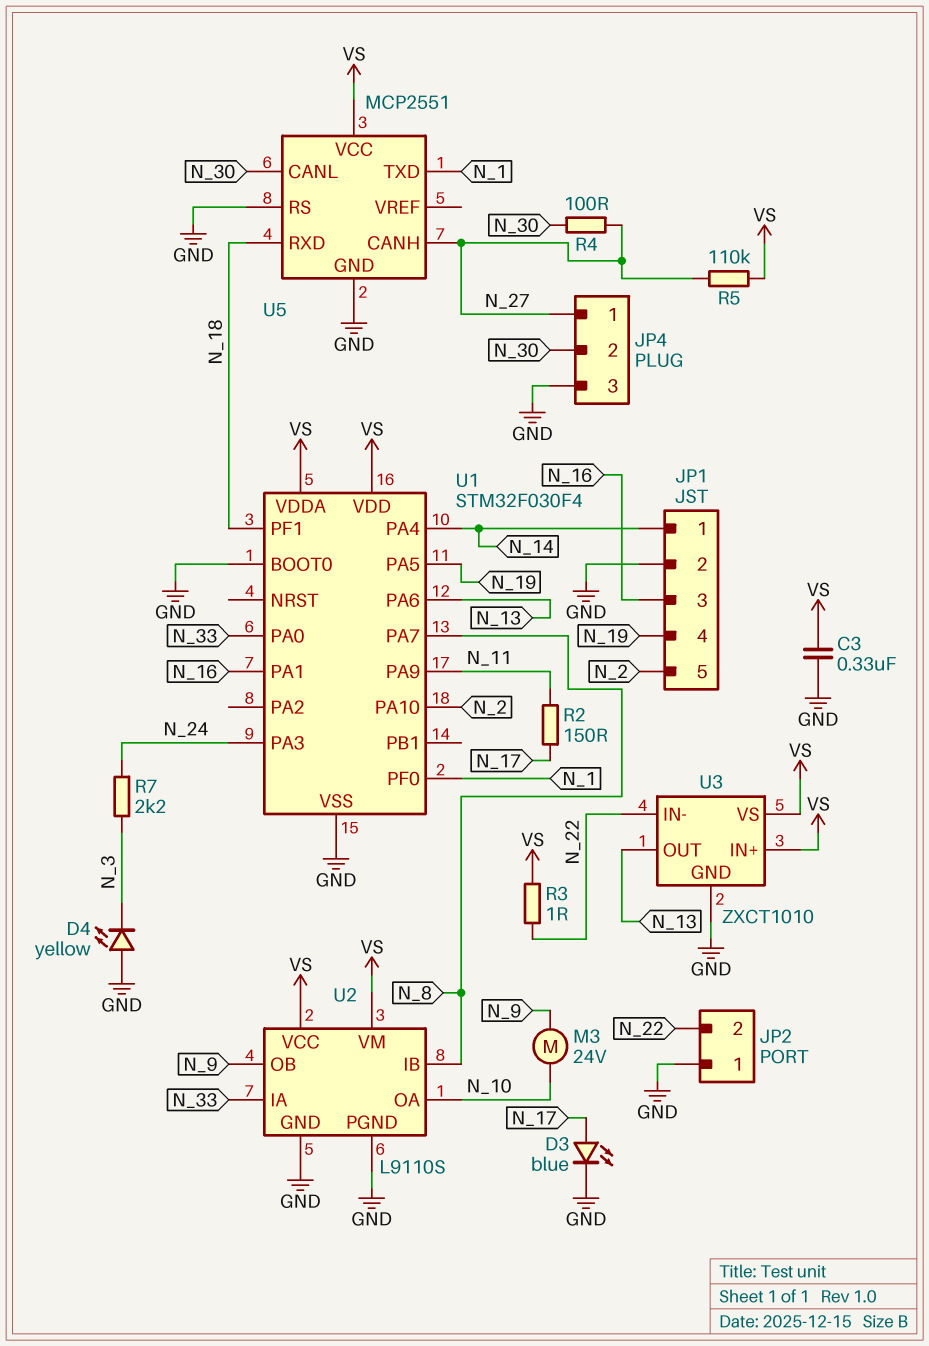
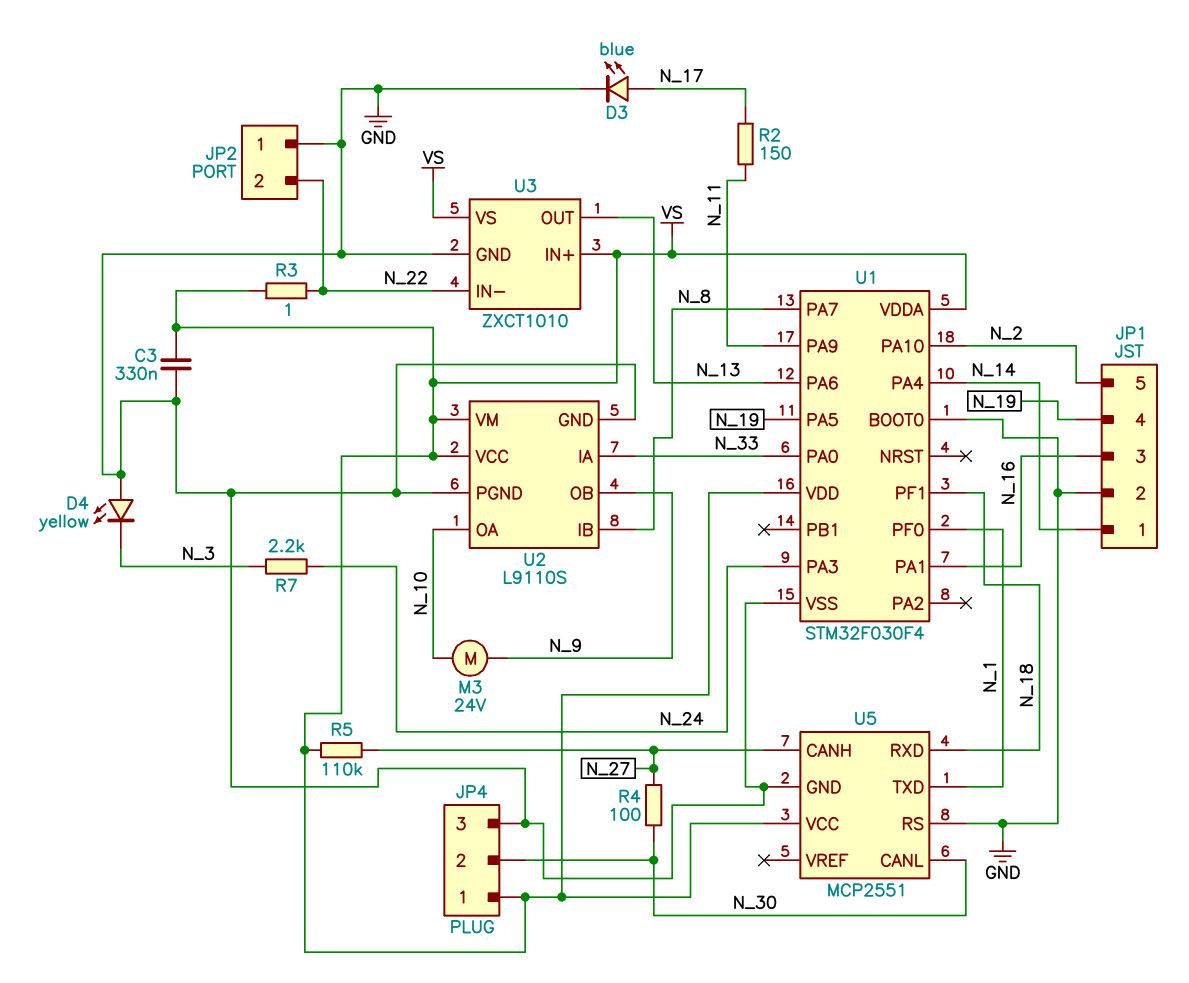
JP4 pin 1: N_27 -> VS

